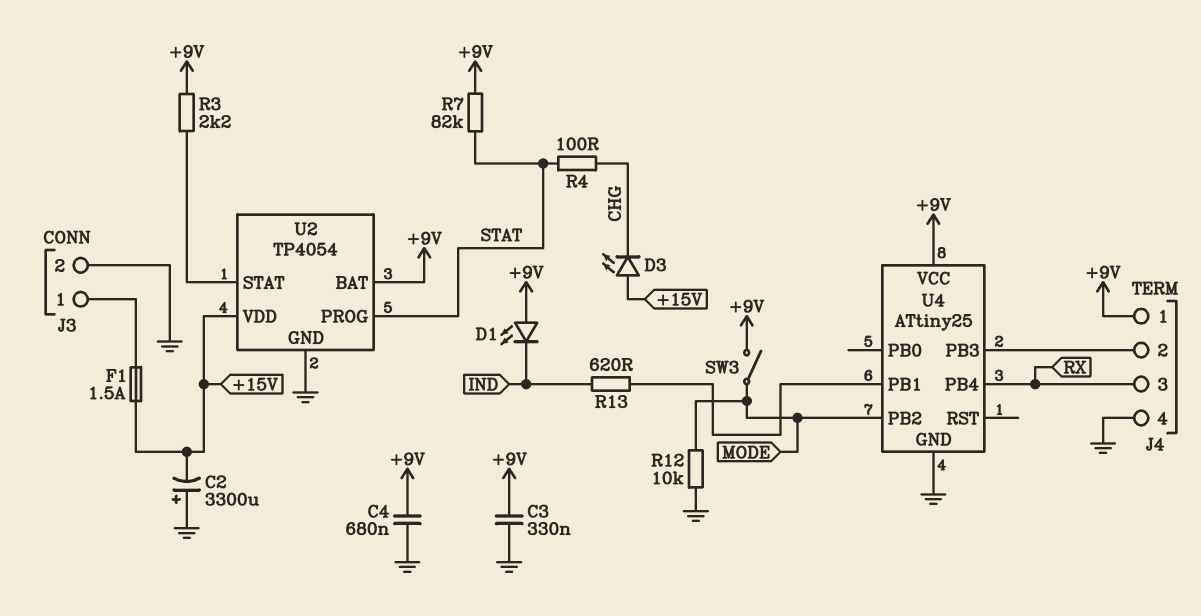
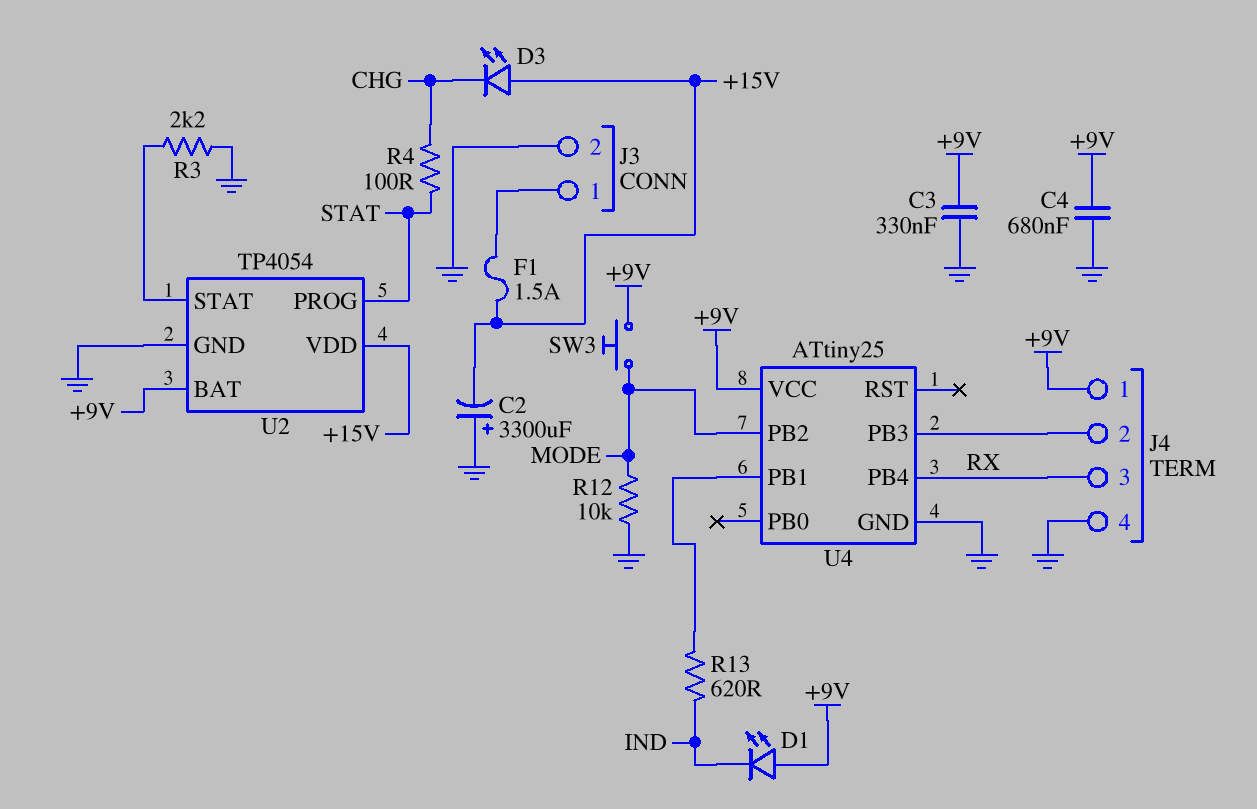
R3: 2.2k (+9V, U2/STAT) -> 2.2k (GND, U2/STAT)
R7: 82k (+9V, STAT) -> none
SW3: switch (+9V, MODE) -> button (+9V, MODE)

